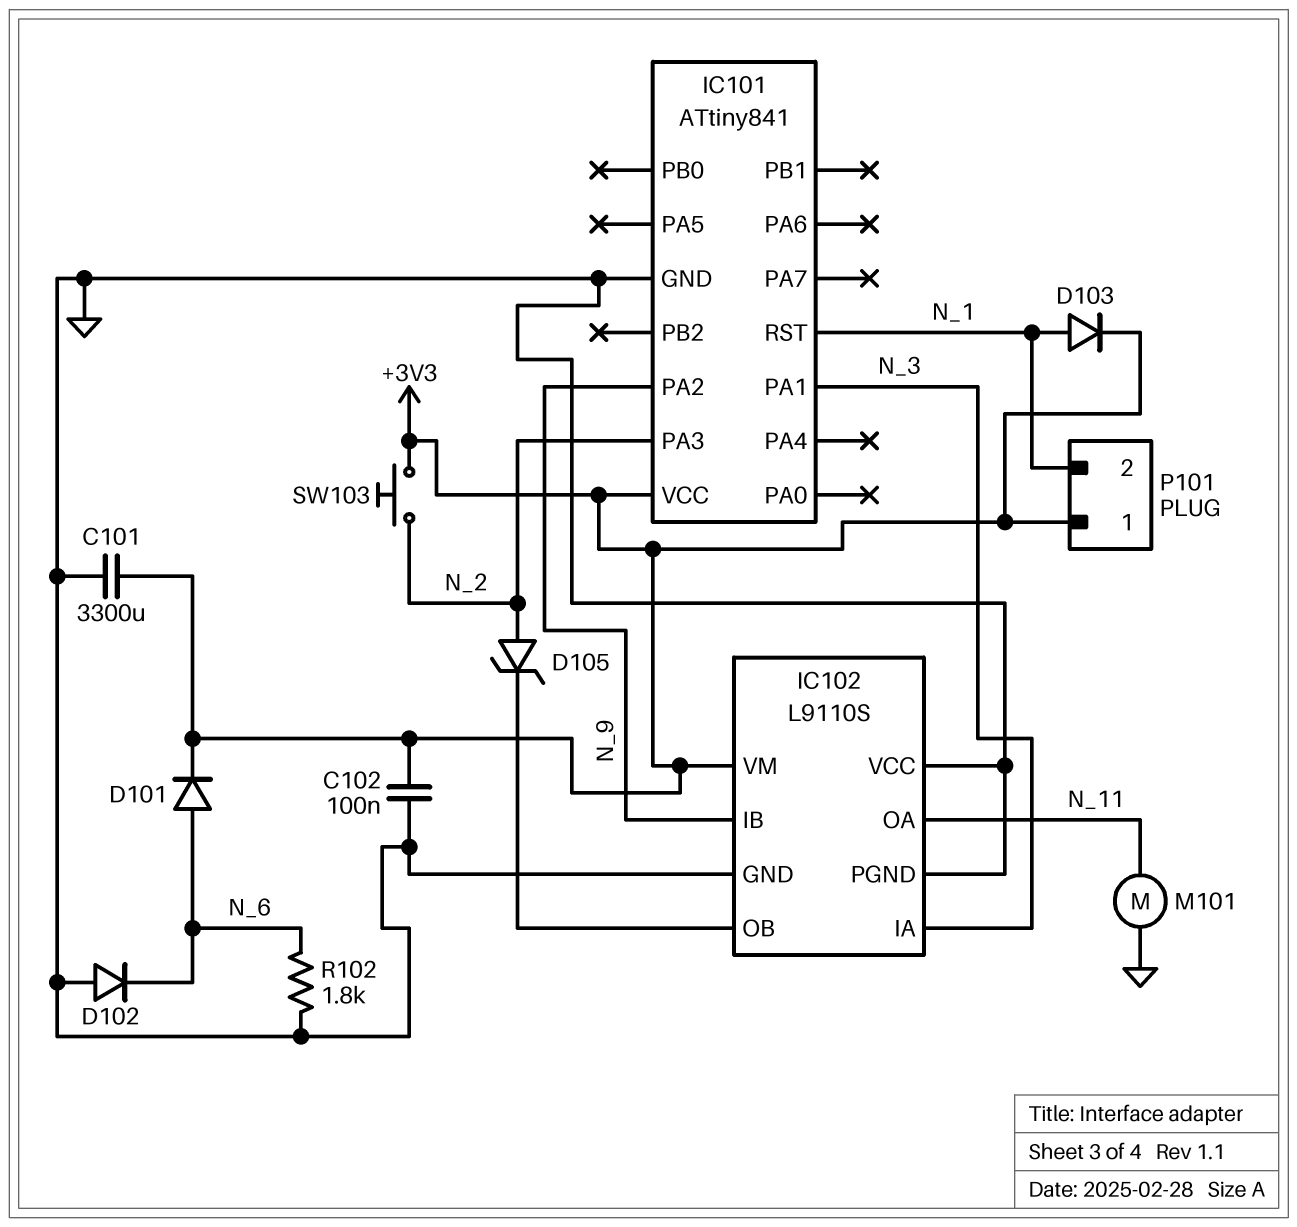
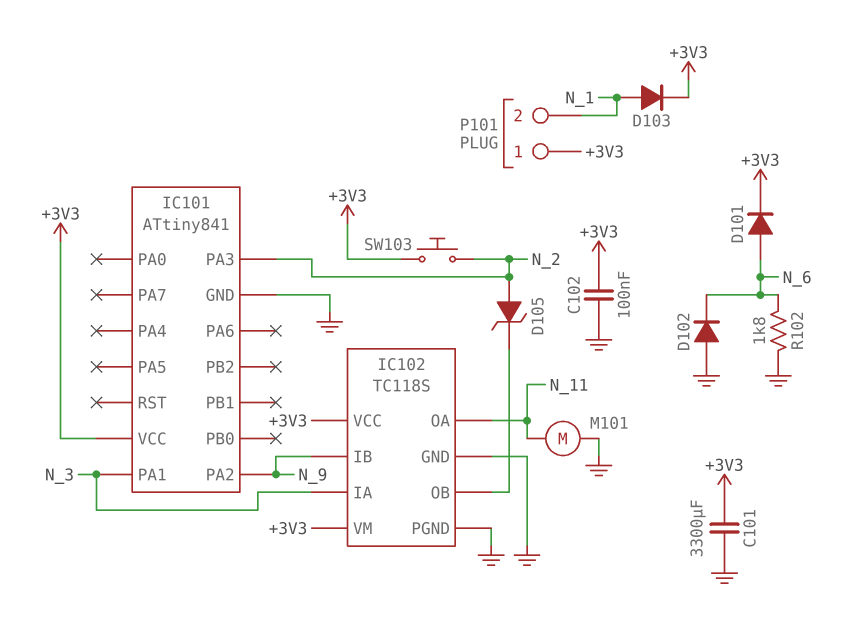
IC101 pin RST: N_1 -> none
IC102: L9110S -> TC118S
IC102 pin VCC: GND -> +3V3

